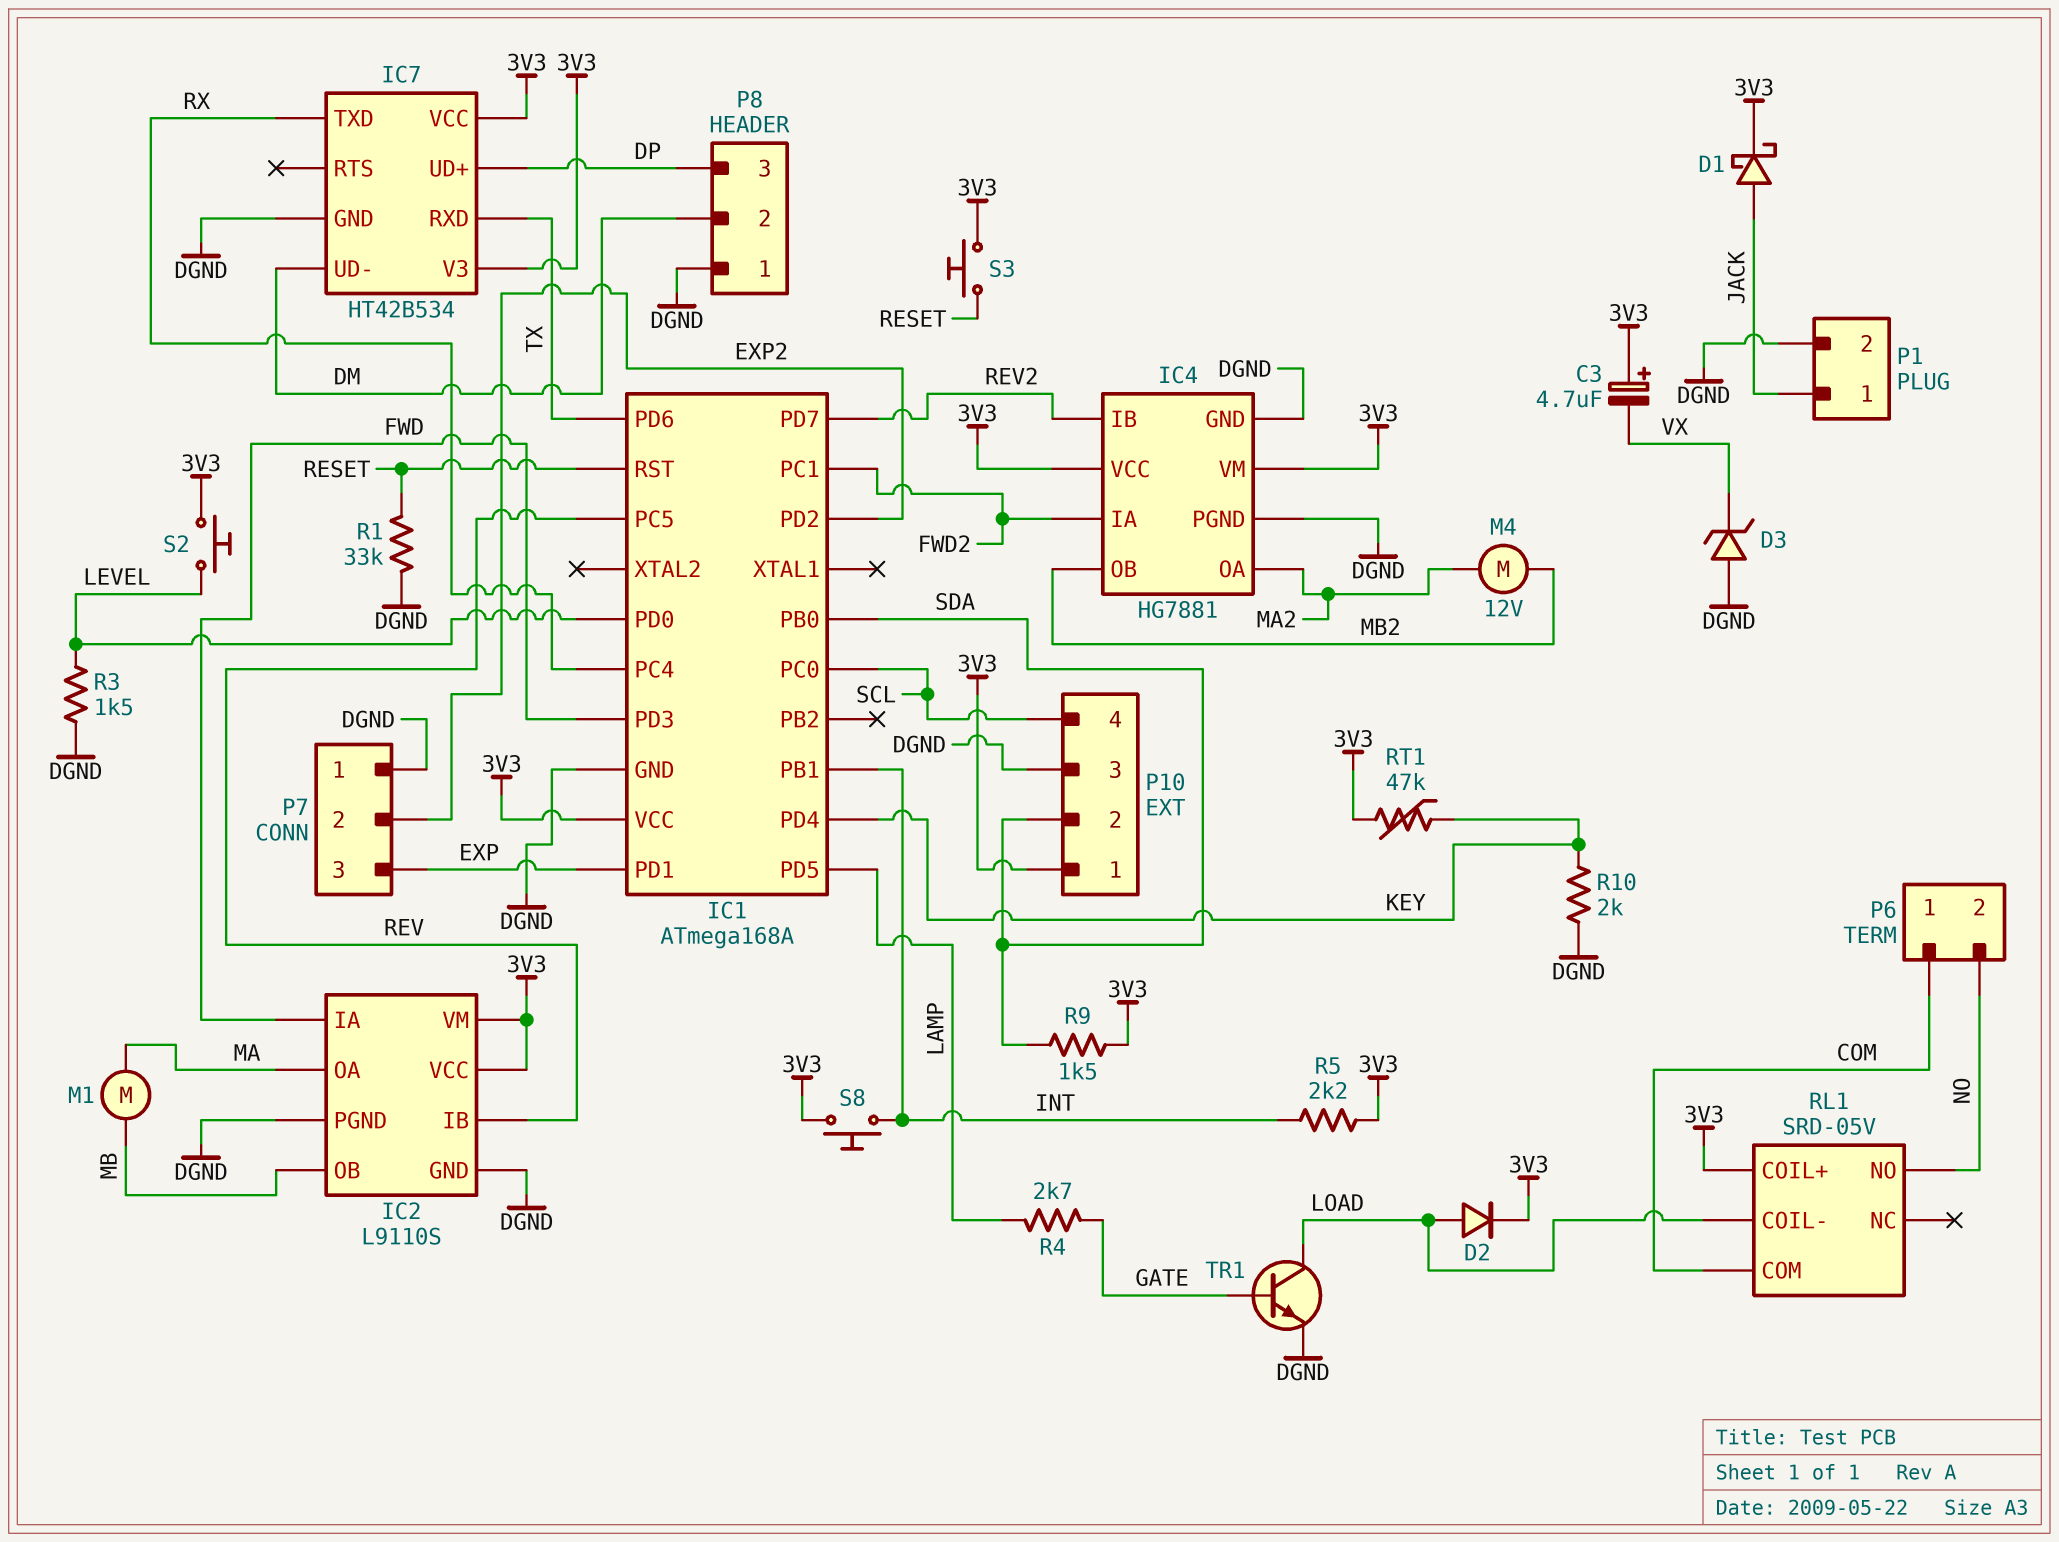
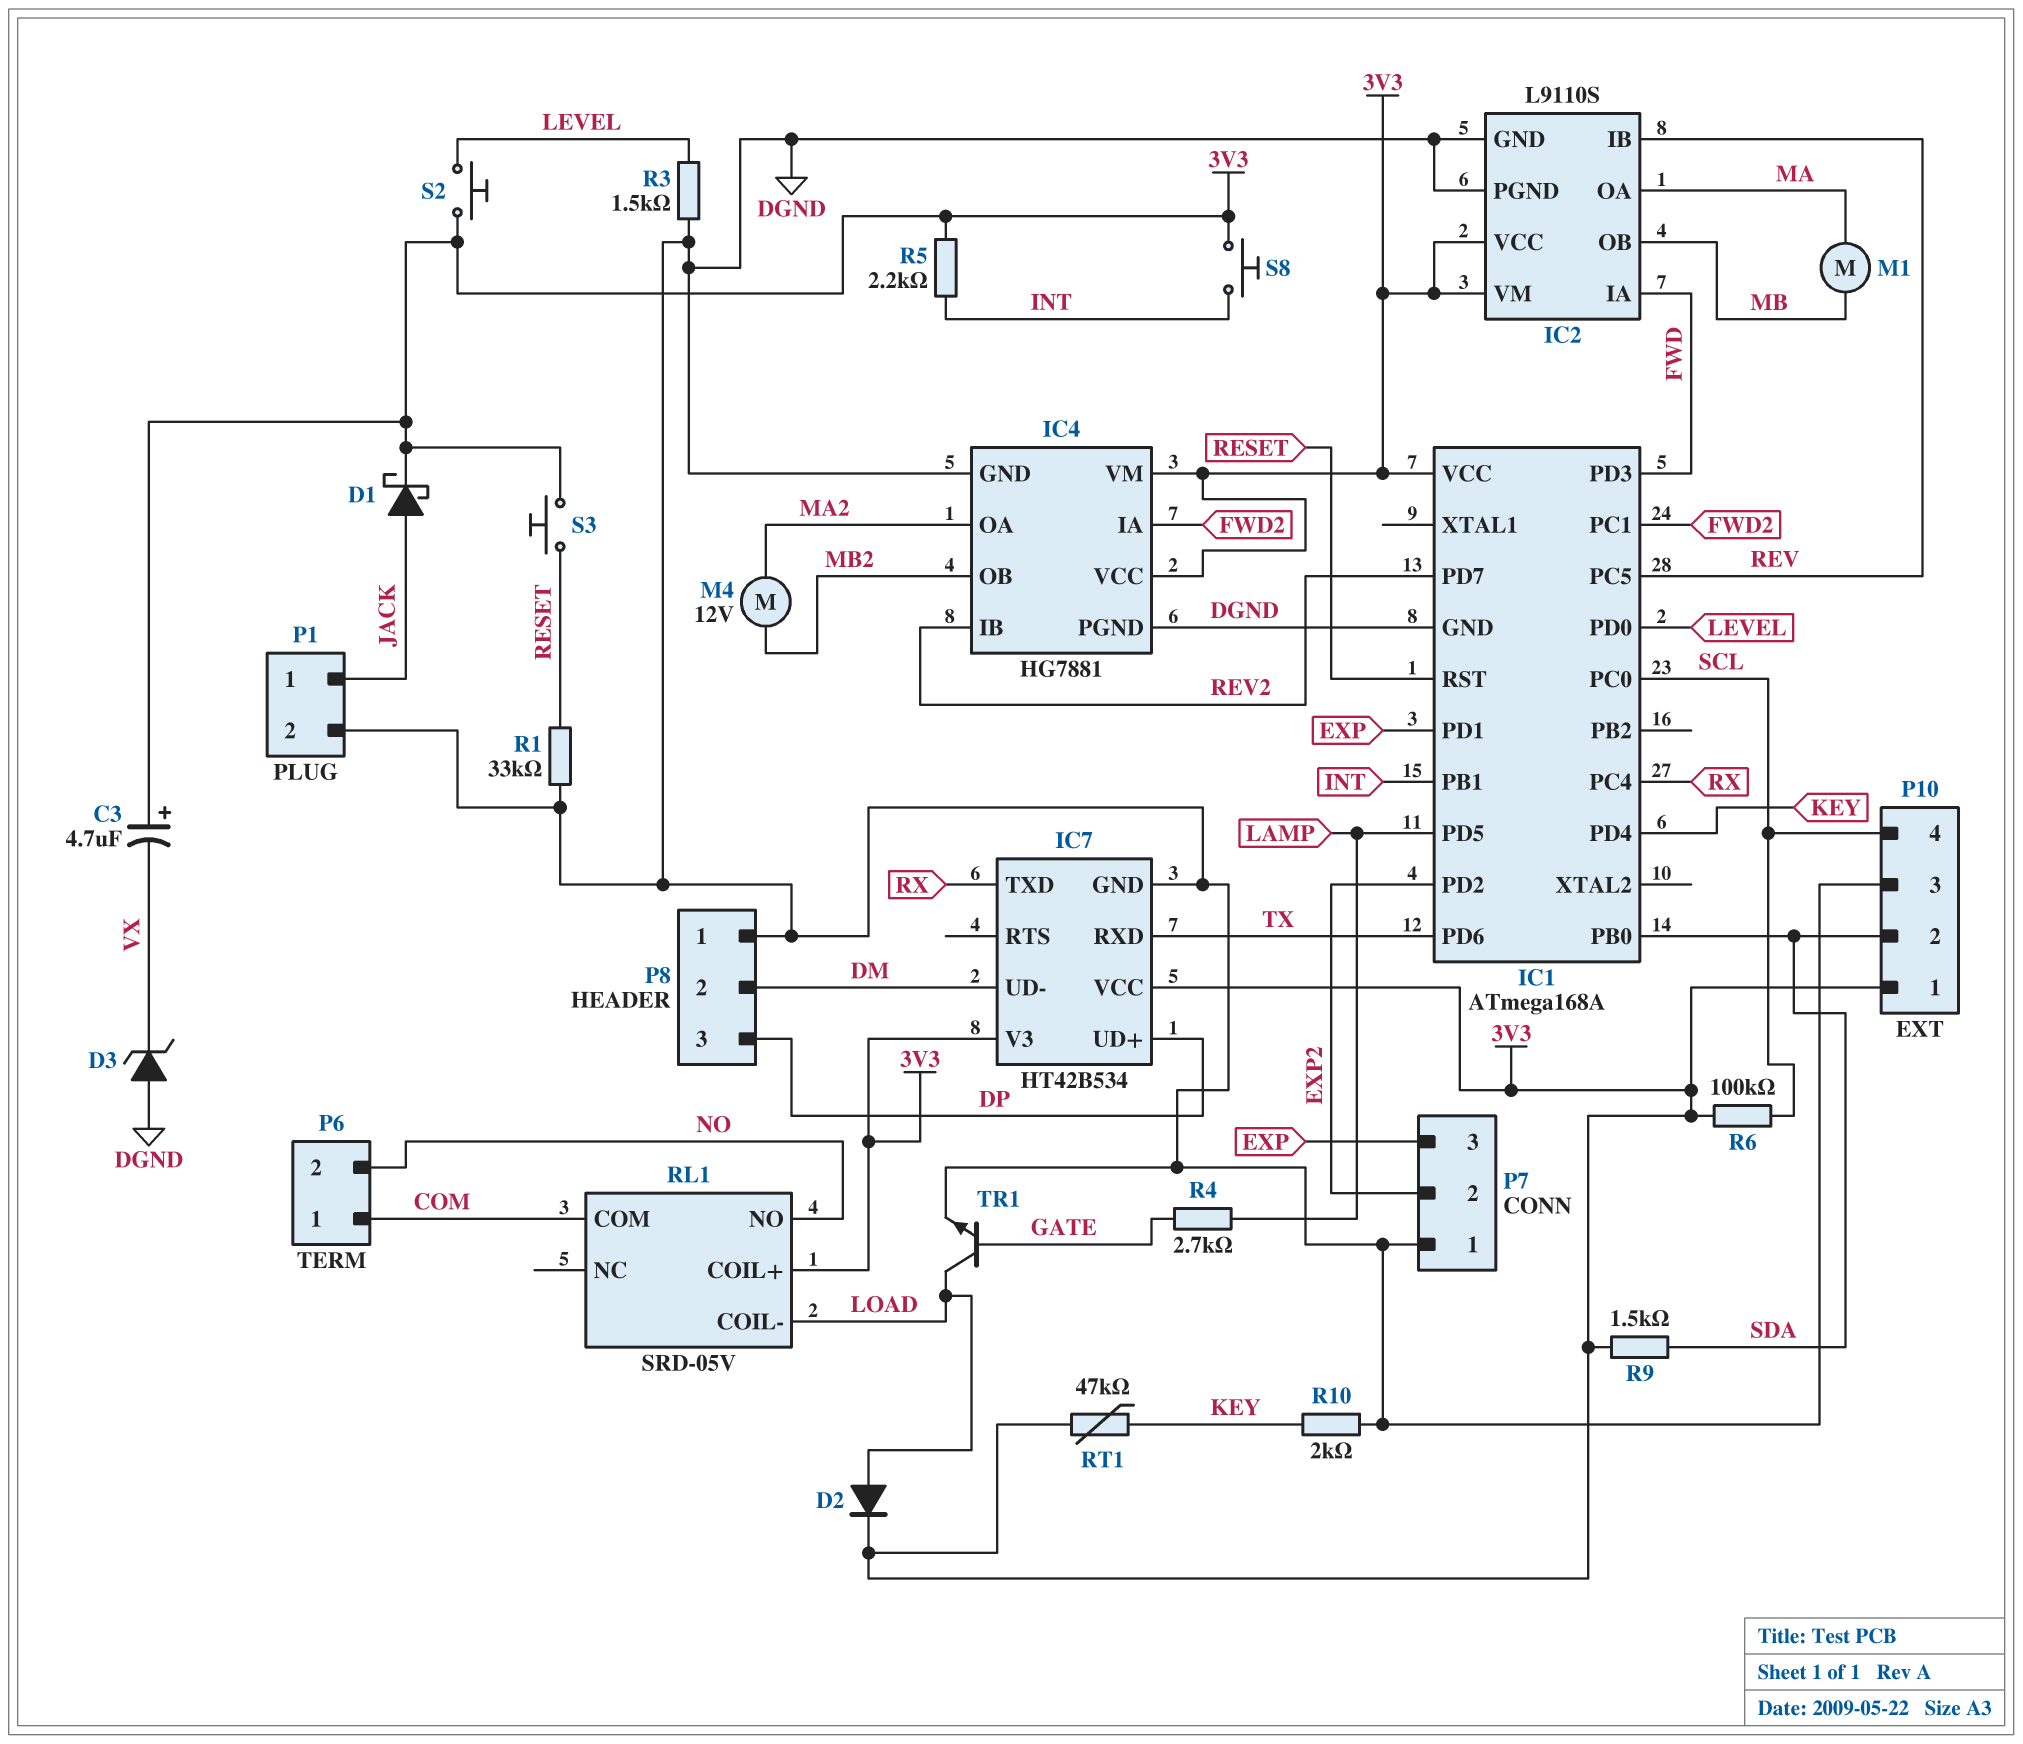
R6: none -> 100k (3V3, SCL)

